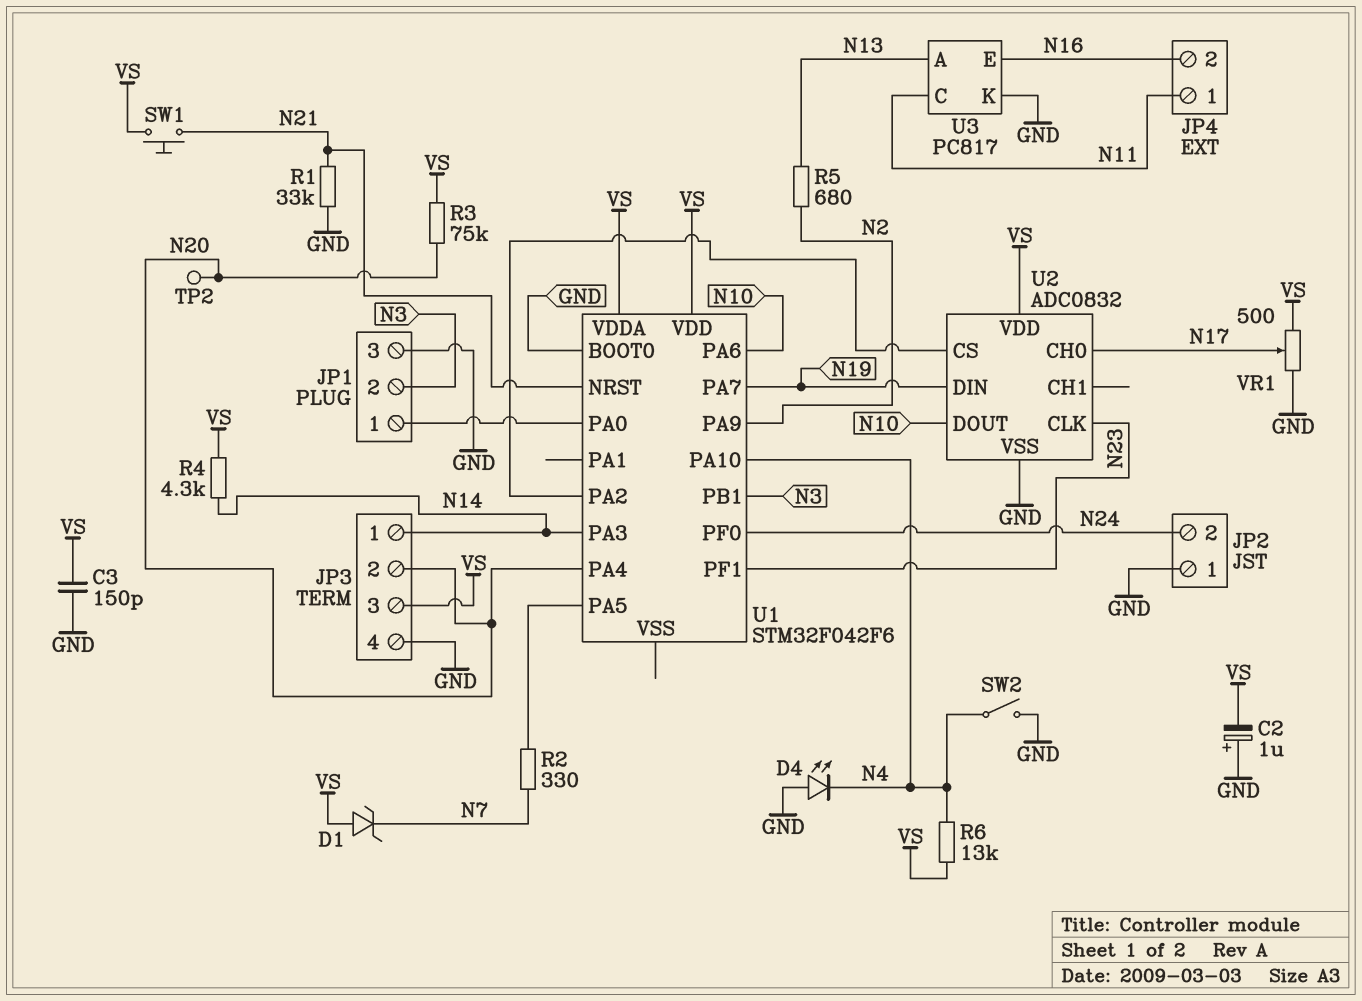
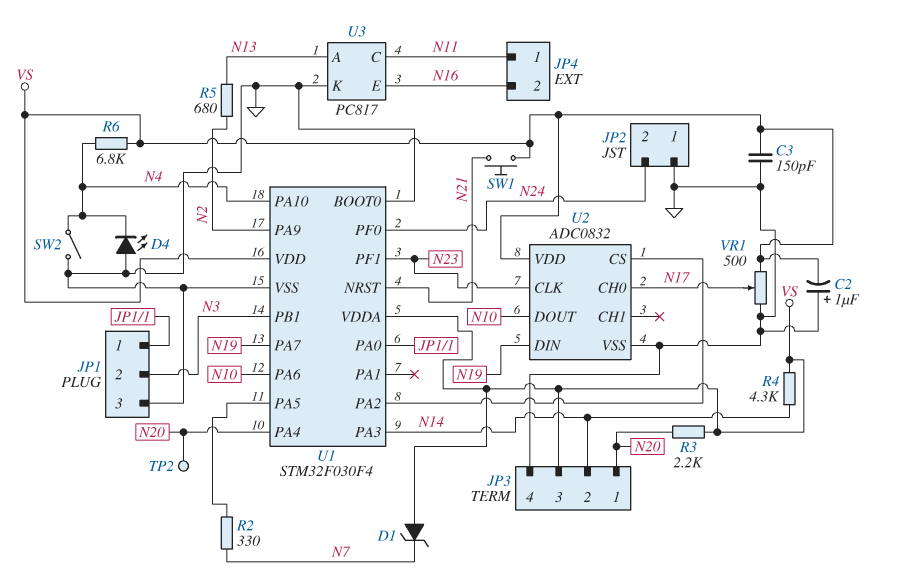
JP3 pin 1: N14 -> N20
JP3 pin 2: N20 -> N14
R1: 33k (GND, N21) -> none
R3: 75k (N20, VS) -> 2.2k (N20, VS)
R6: 13k (N4, VS) -> 6.8k (N4, VS)
U1: STM32F042F6 -> STM32F030F4
U1 pin VSS: none -> GND

